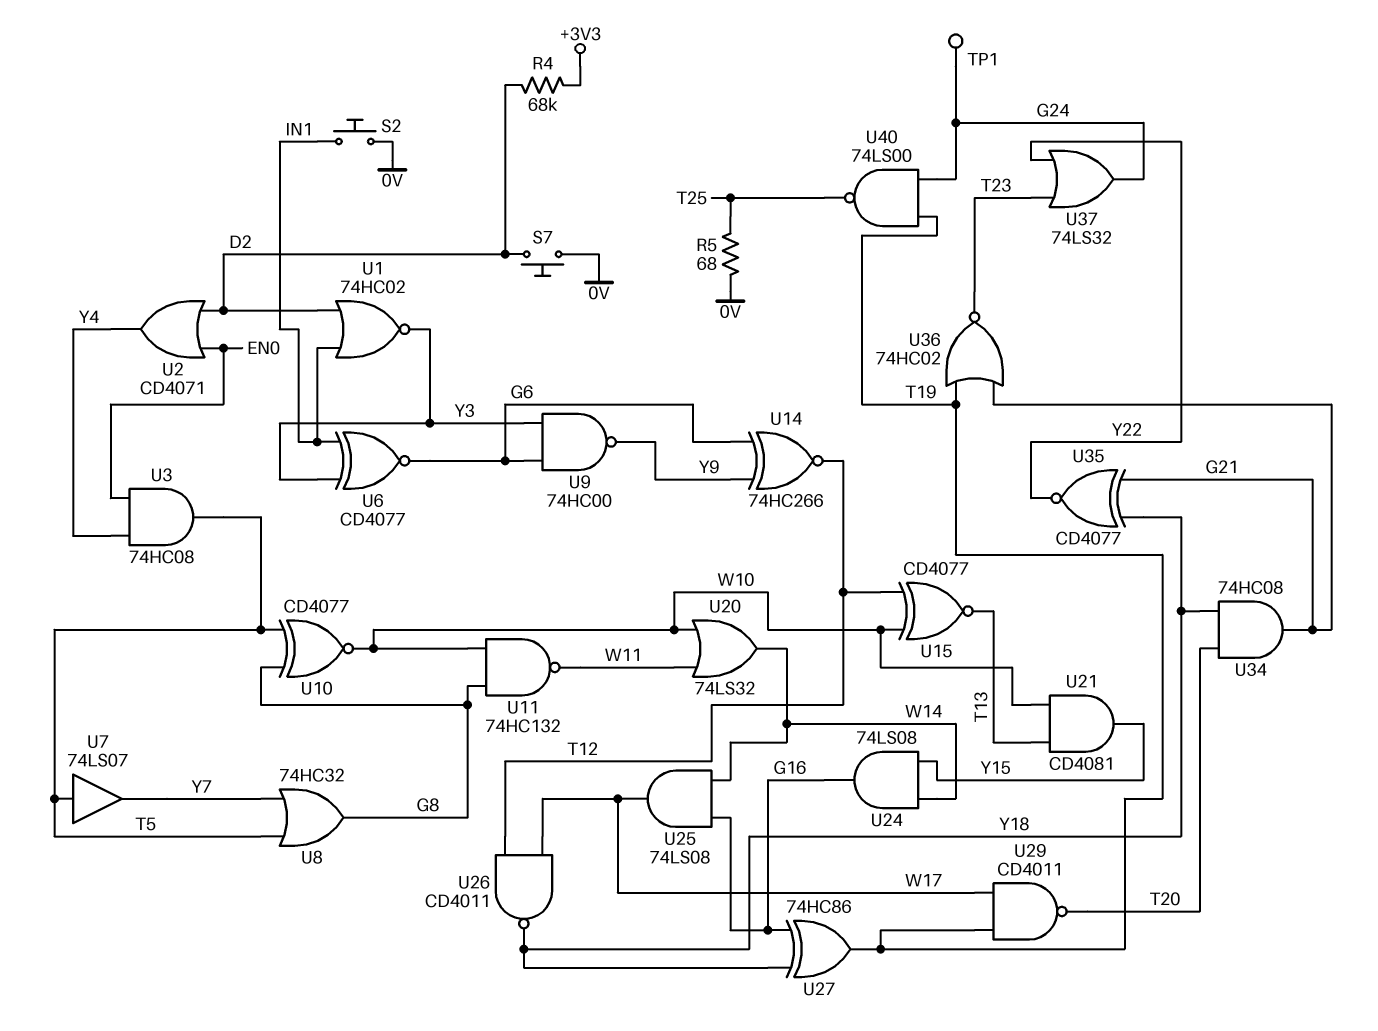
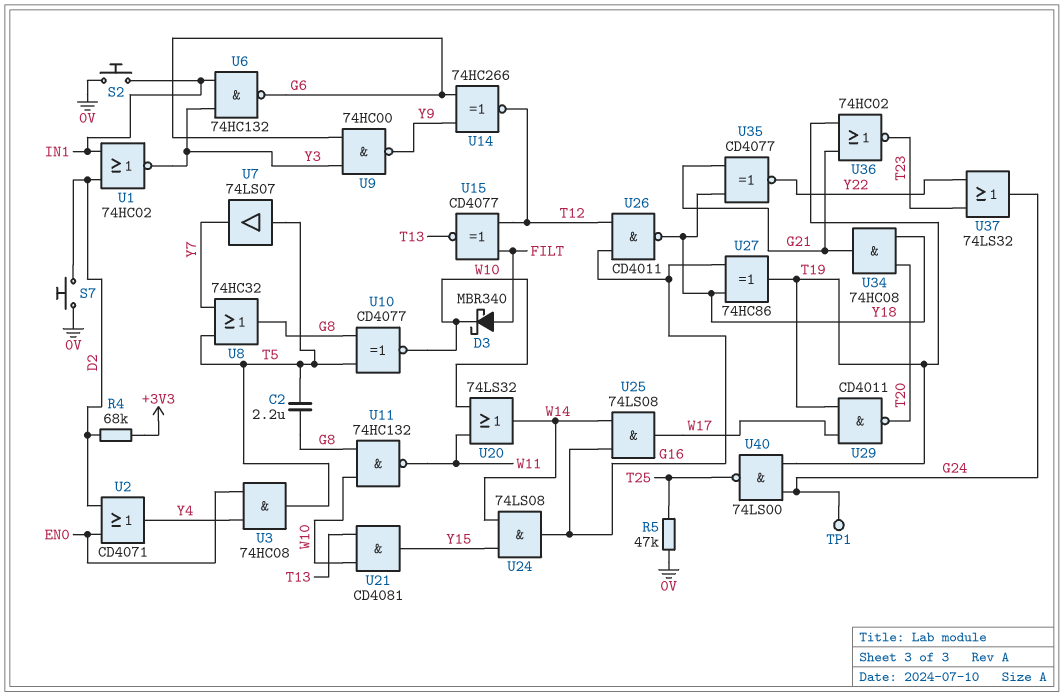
C2: none -> 2.2uF (G8, T5)
D3: none -> schottky MBR340 (A FILT, K W10)
R5: 68 (0V, T25) -> 47k (0V, T25)
U6: XNOR CD4077 (in IN1, in Y3, out G6) -> NAND 74HC132 (in IN1, in Y3, out G6)
U15: XNOR CD4077 (in T12, in W10, out T13) -> XNOR CD4077 (in FILT, in T12, out T13)
U26: NAND CD4011 (in T12, in W17, out Y18) -> NAND CD4011 (in G16, in T12, out Y18)

